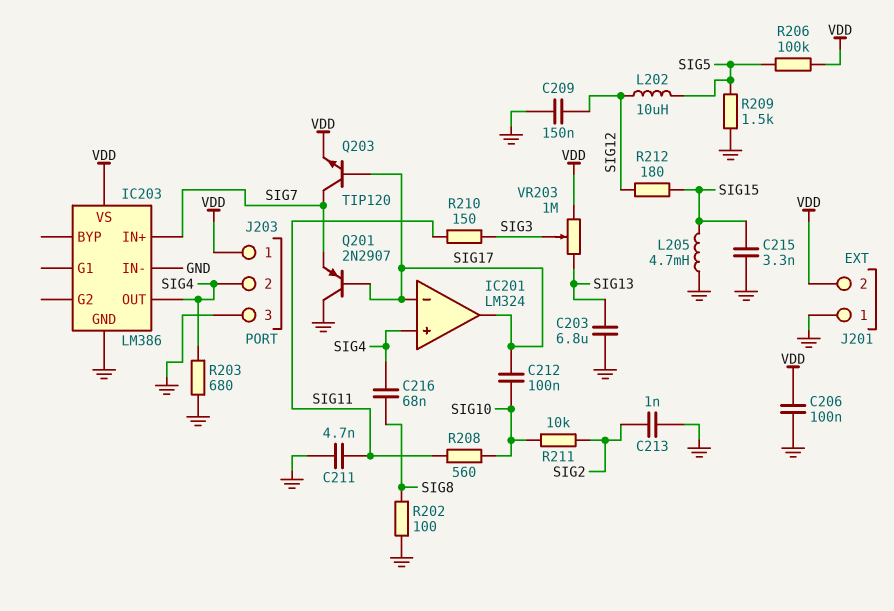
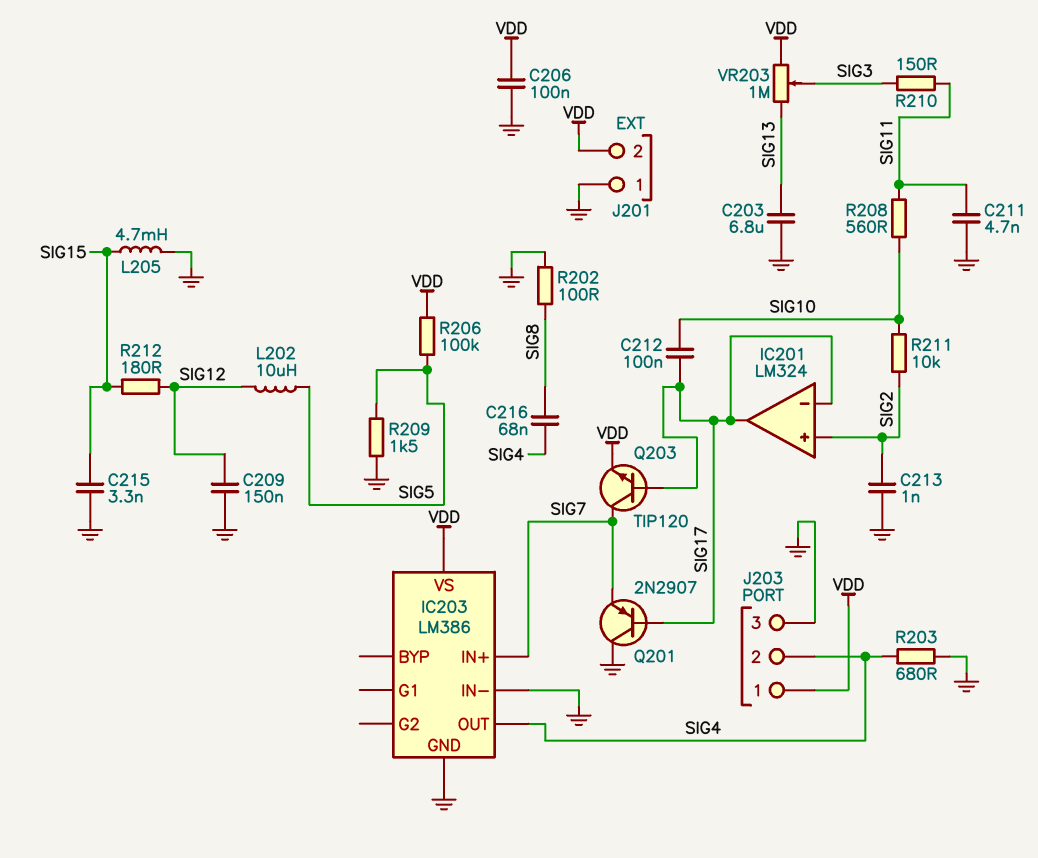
IC201 pin in+: SIG4 -> SIG2

